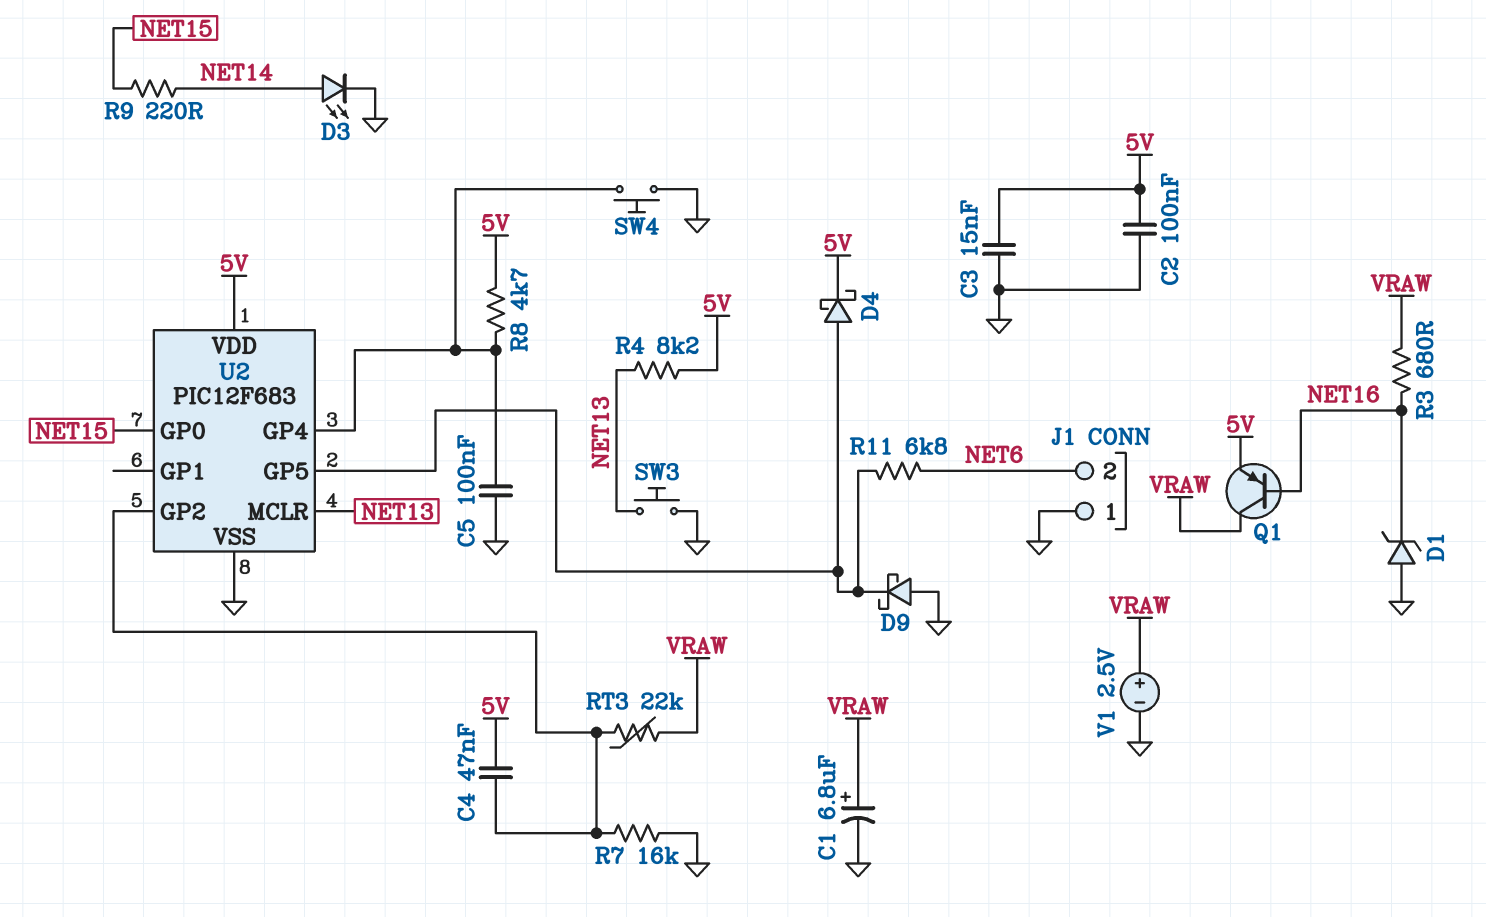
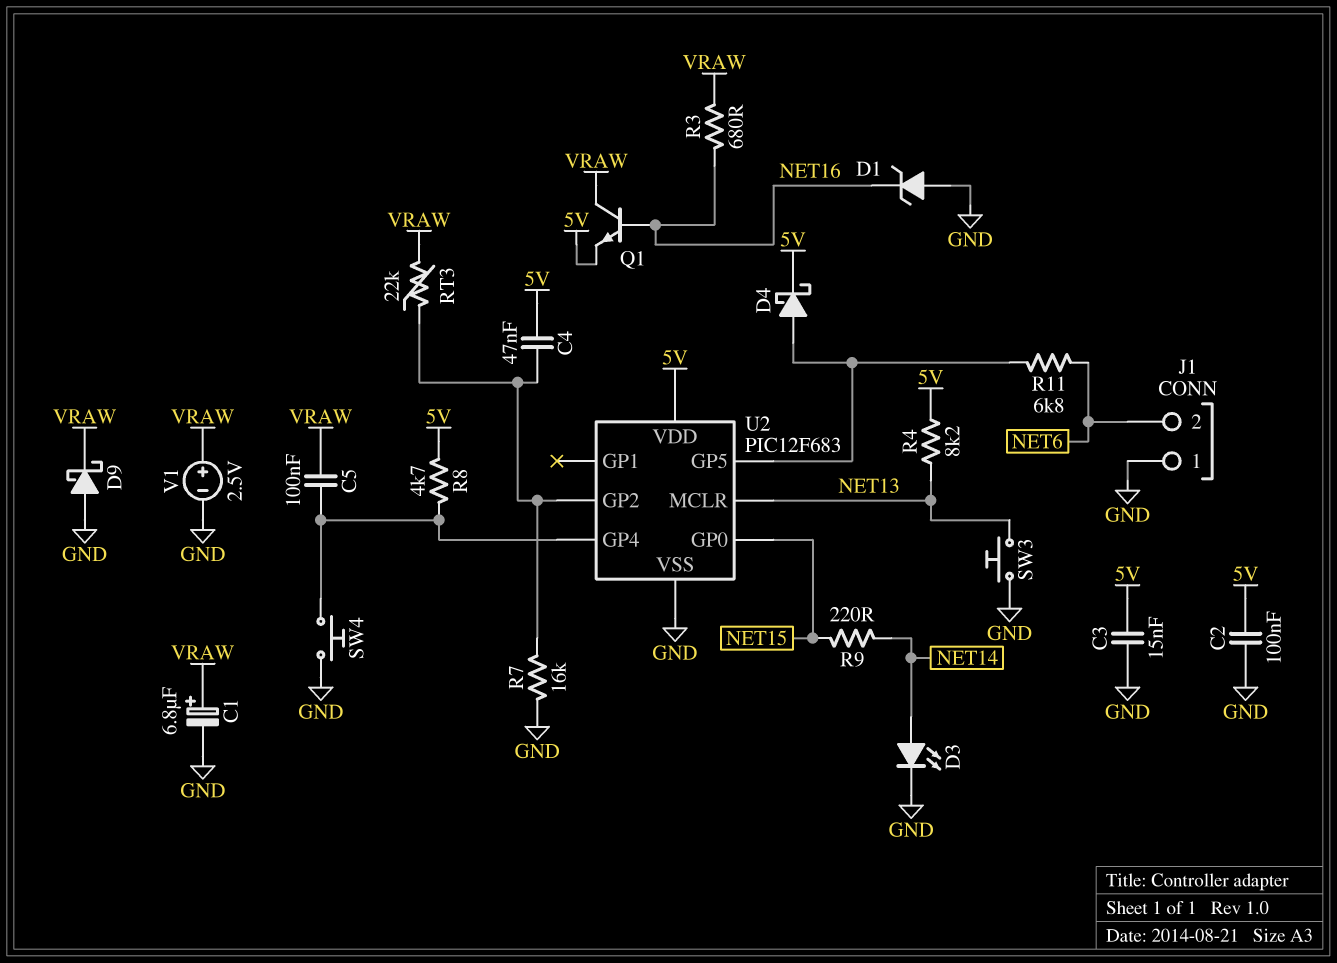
C5: 100nF (GND, U2/GP4) -> 100nF (U2/GP4, VRAW)
D9: schottky (A GND, K U2/GP5) -> schottky (A GND, K VRAW)
Q1: PNP (B NET16, C VRAW, E 5V) -> NPN (B NET16, C VRAW, E 5V)

